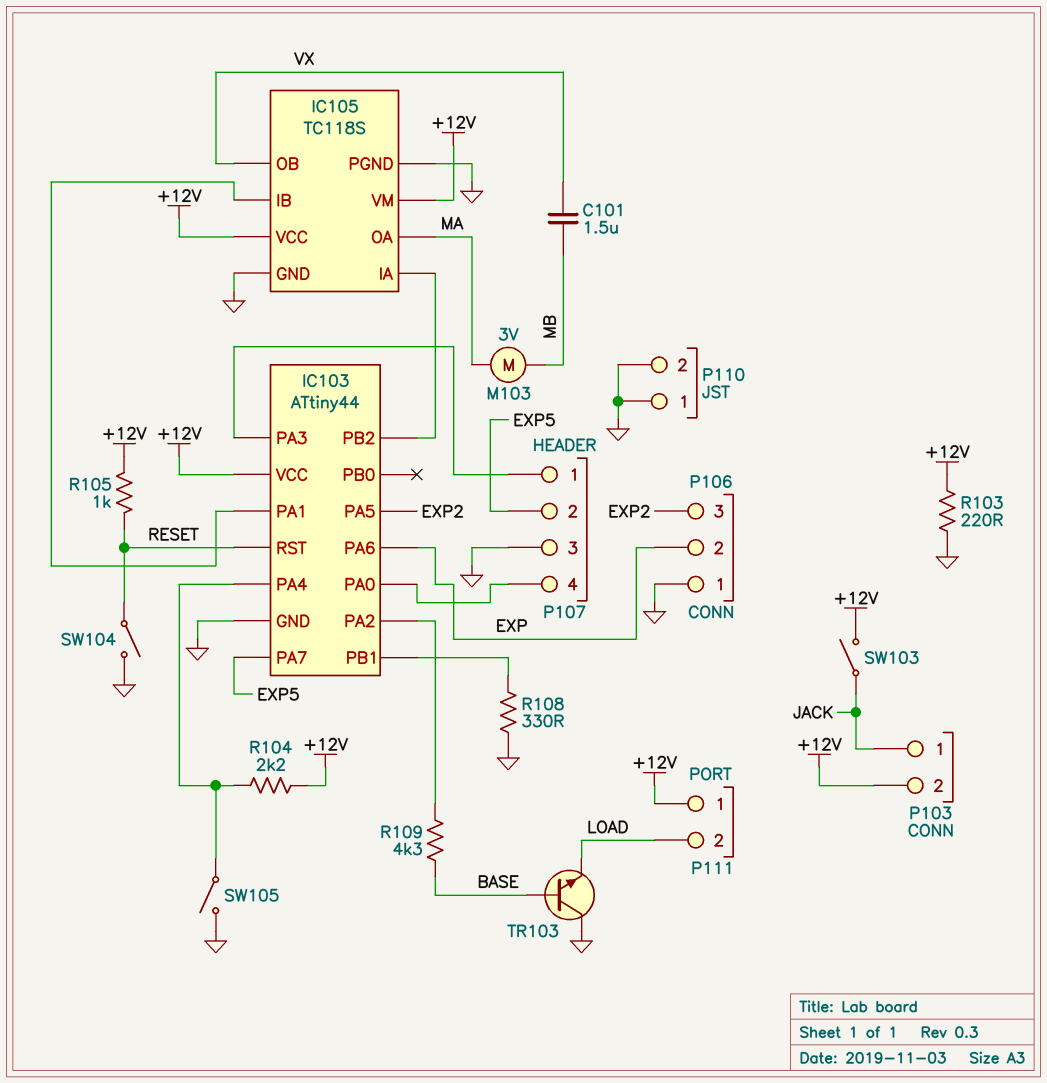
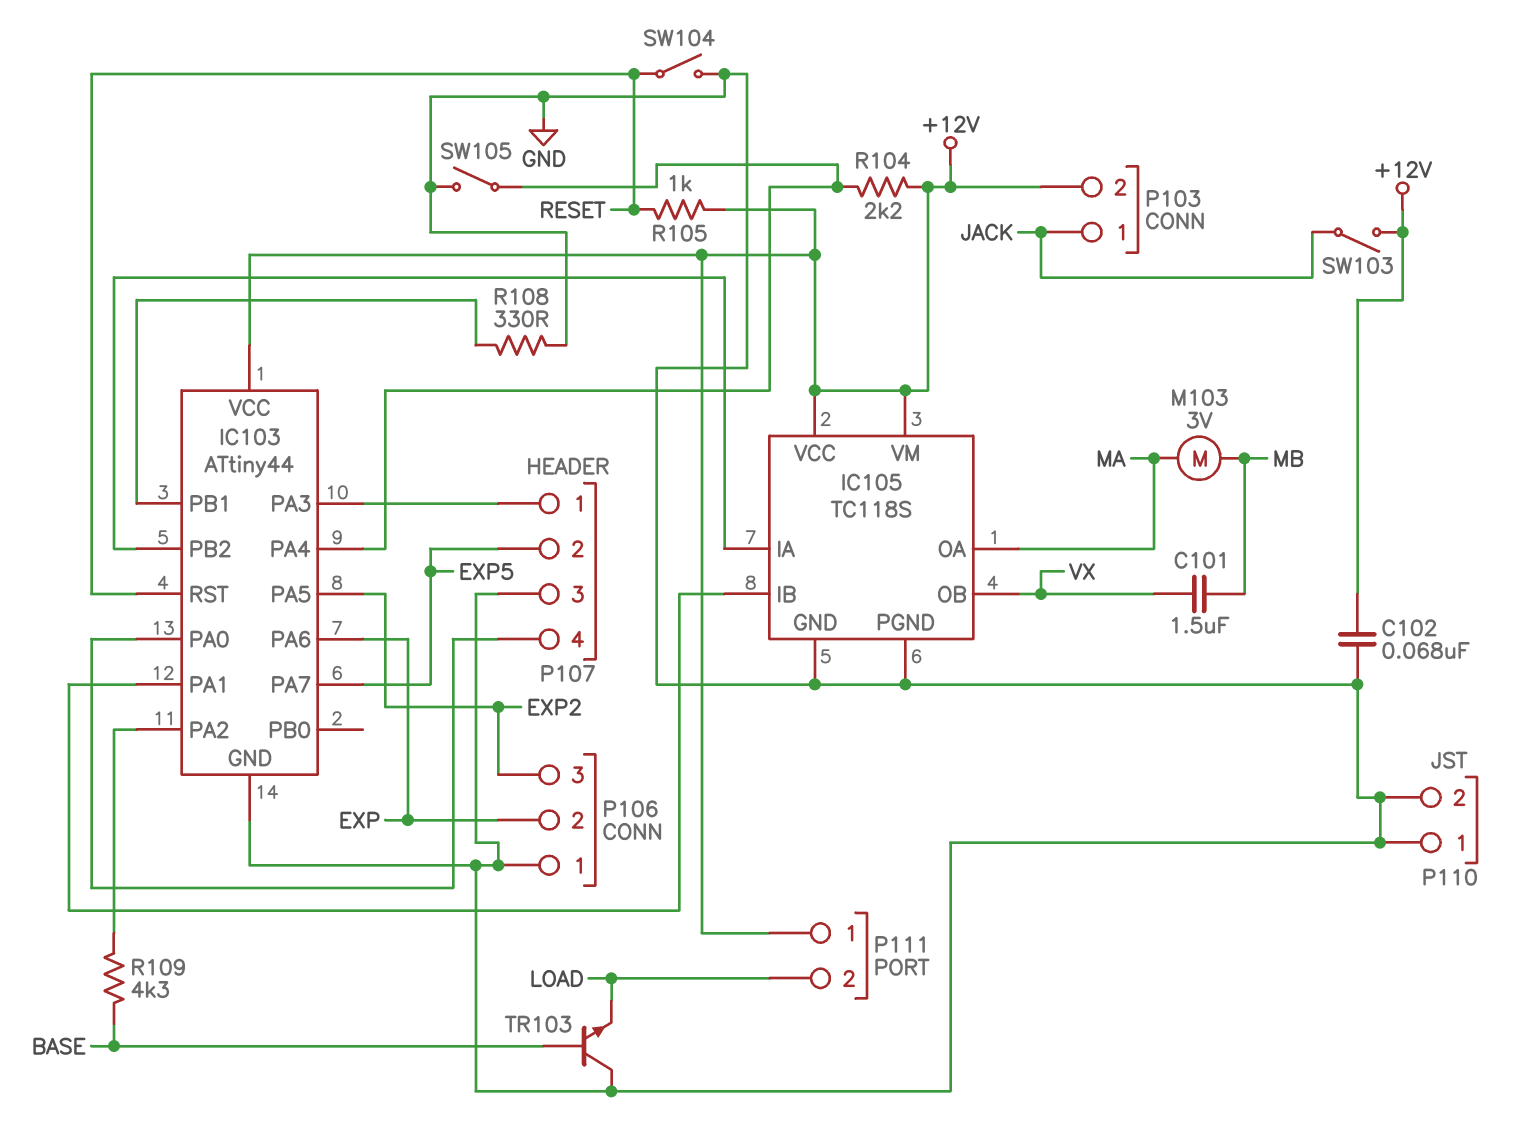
C102: none -> 68nF (+12V, GND)
R103: 220 (+12V, GND) -> none

